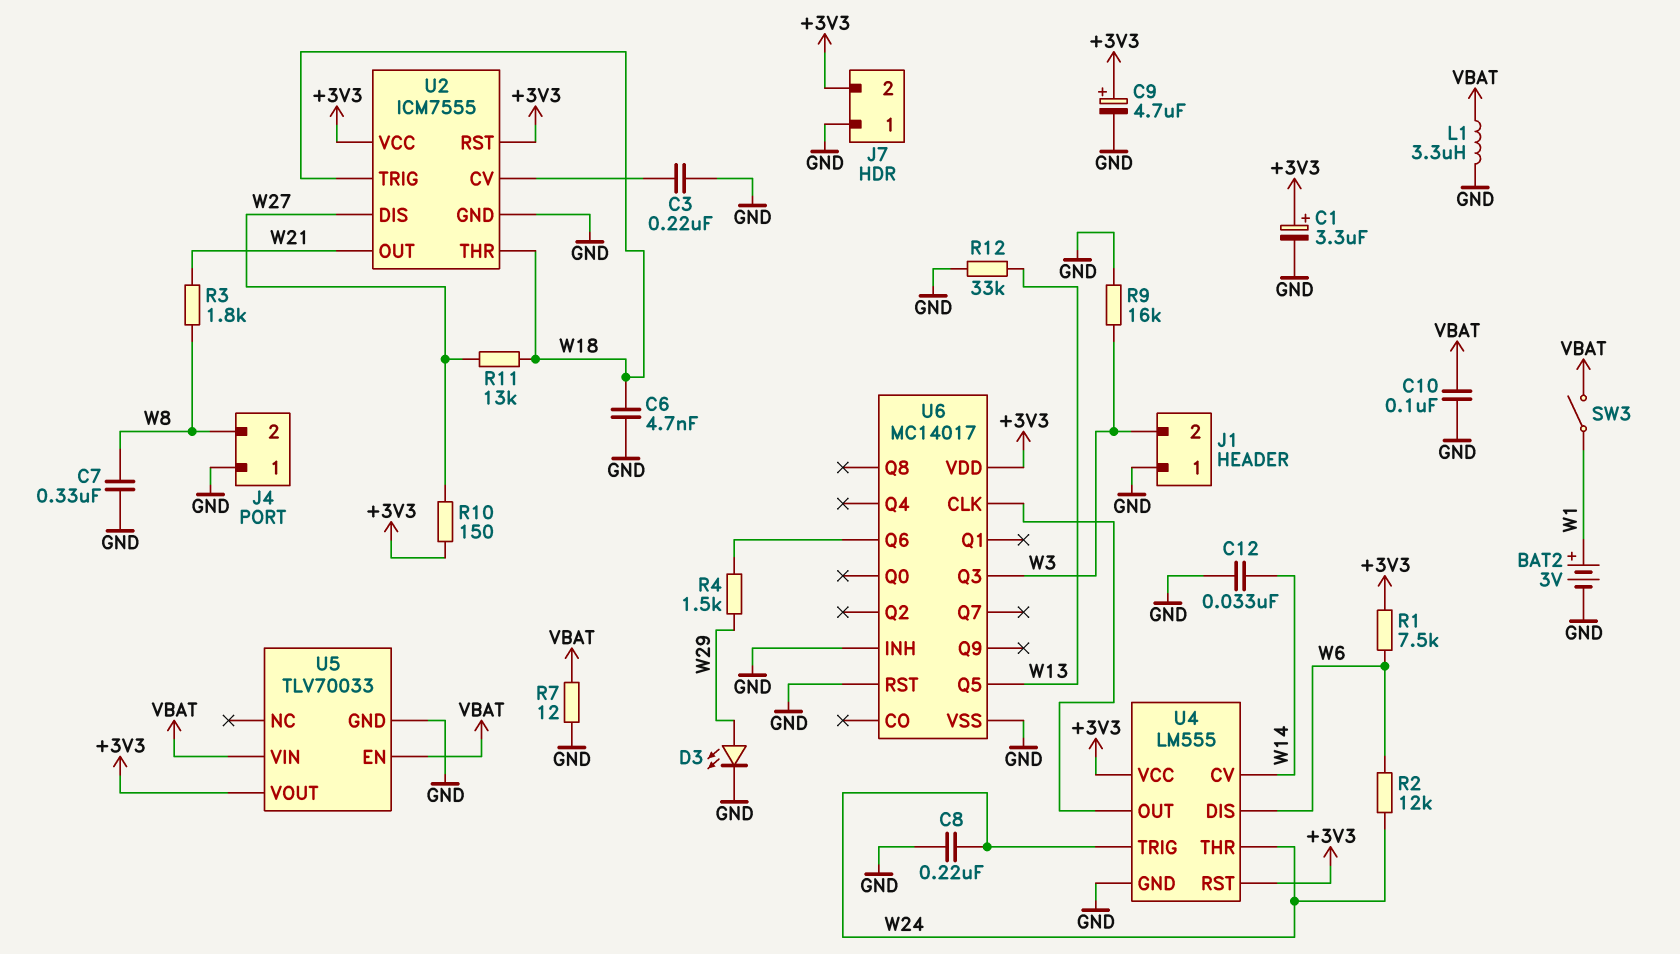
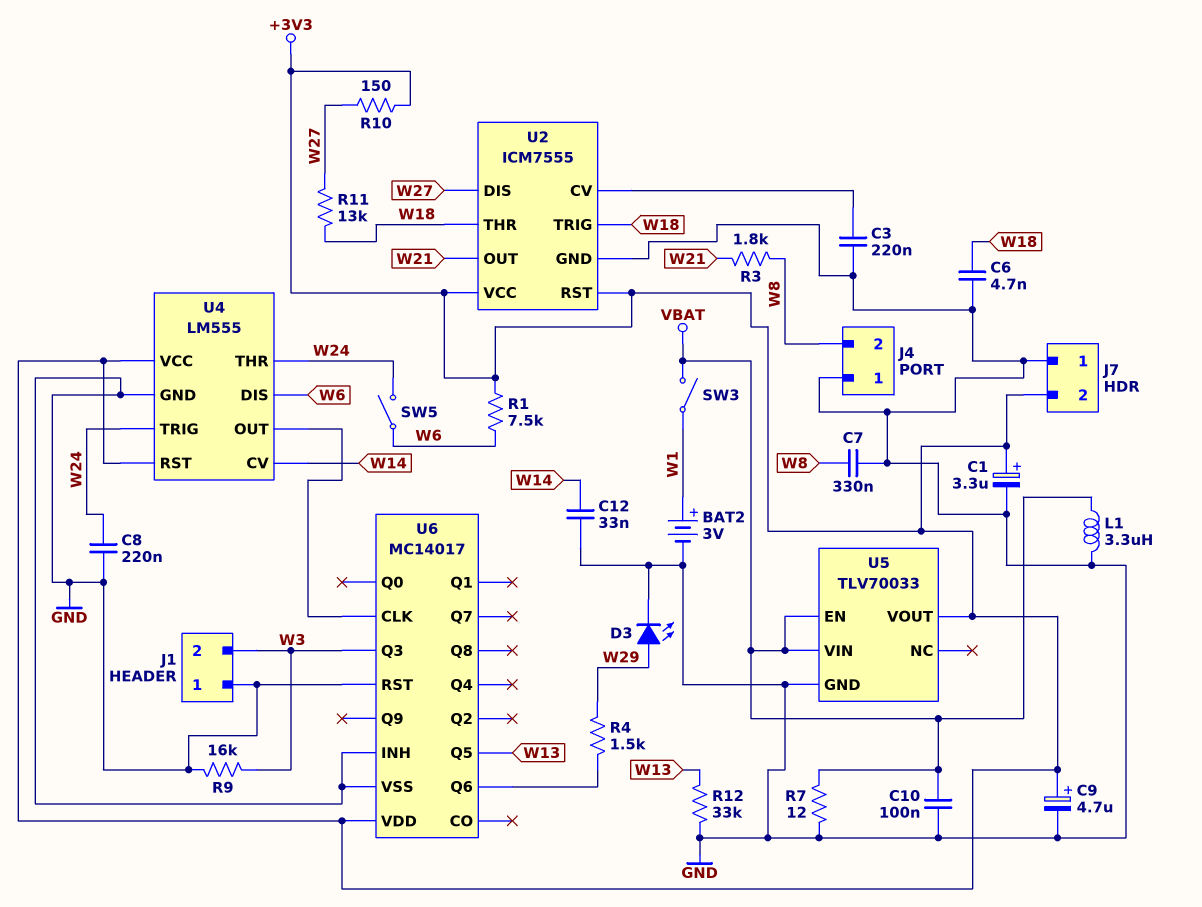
R2: 12k (W6, W24) -> none
SW5: none -> switch (W6, W24)

